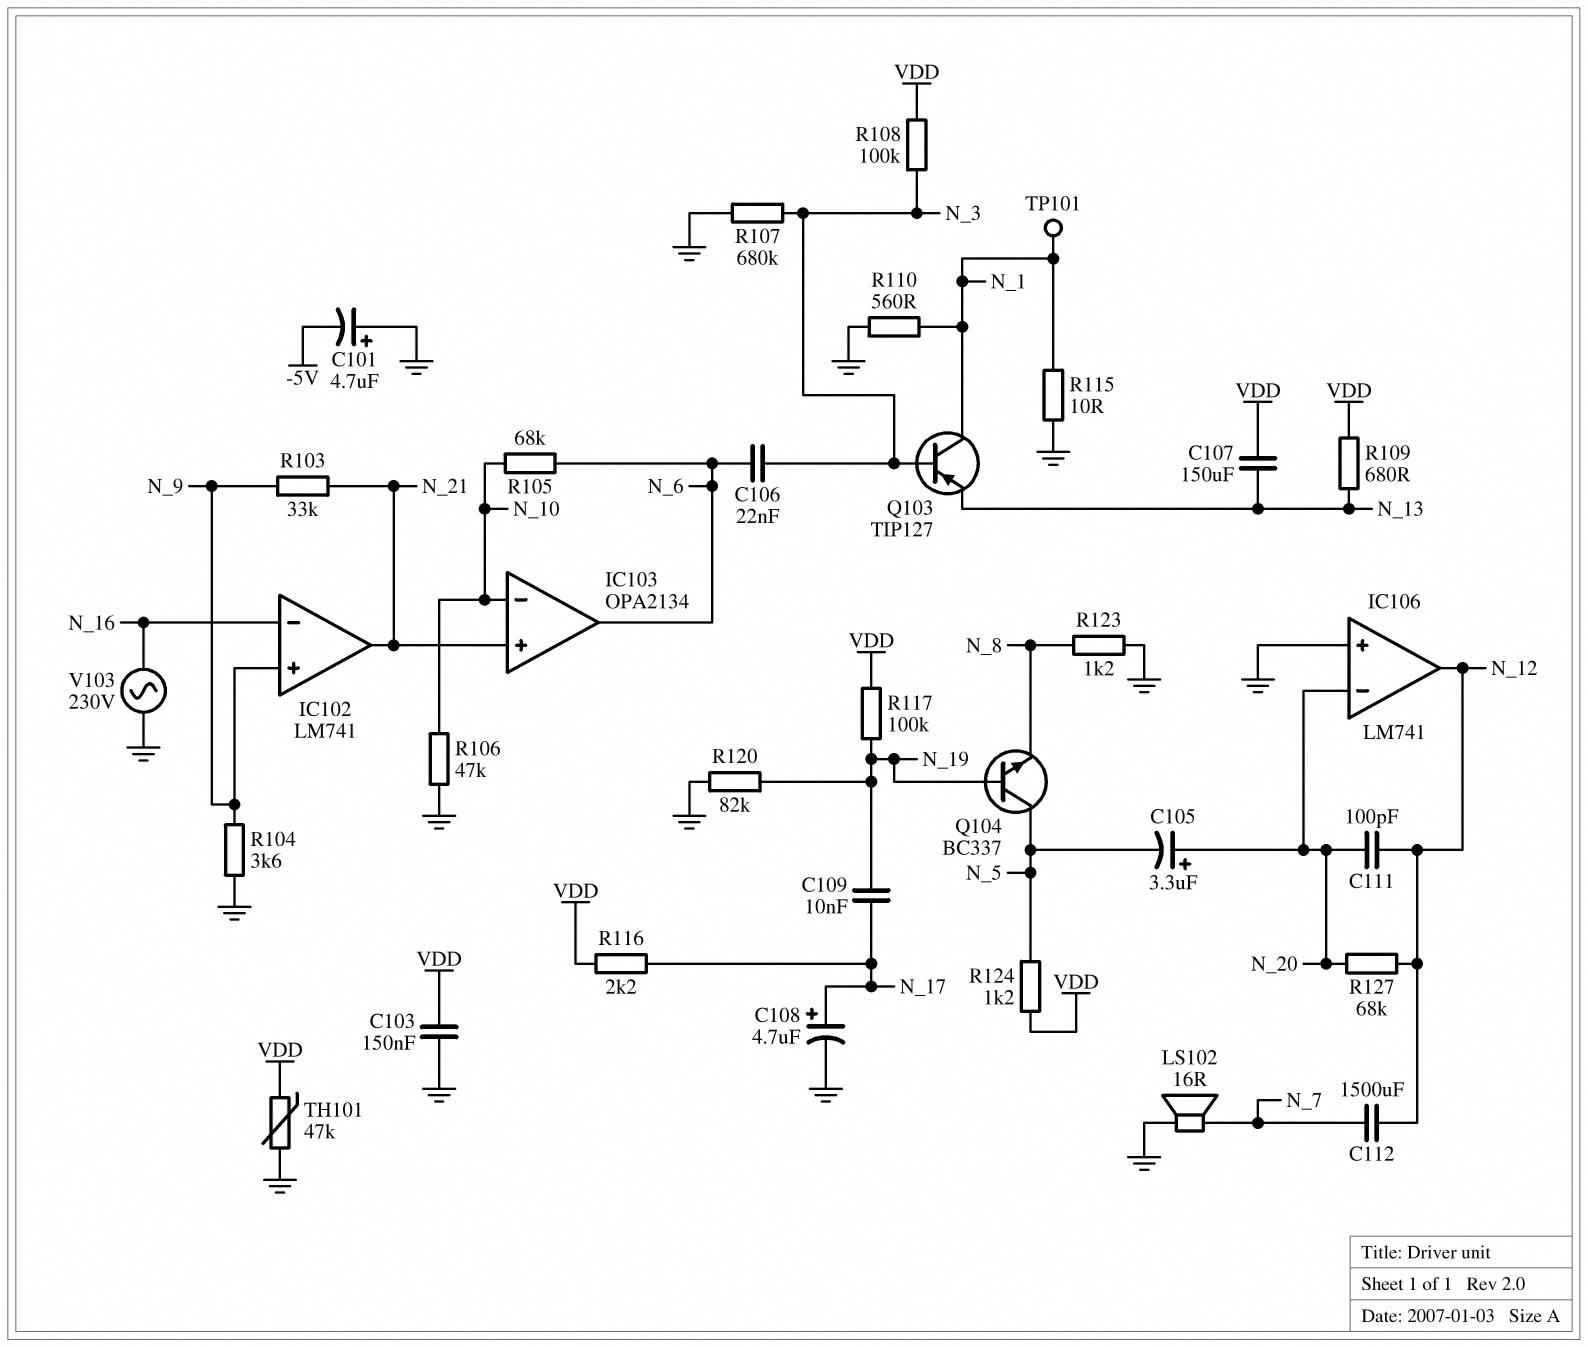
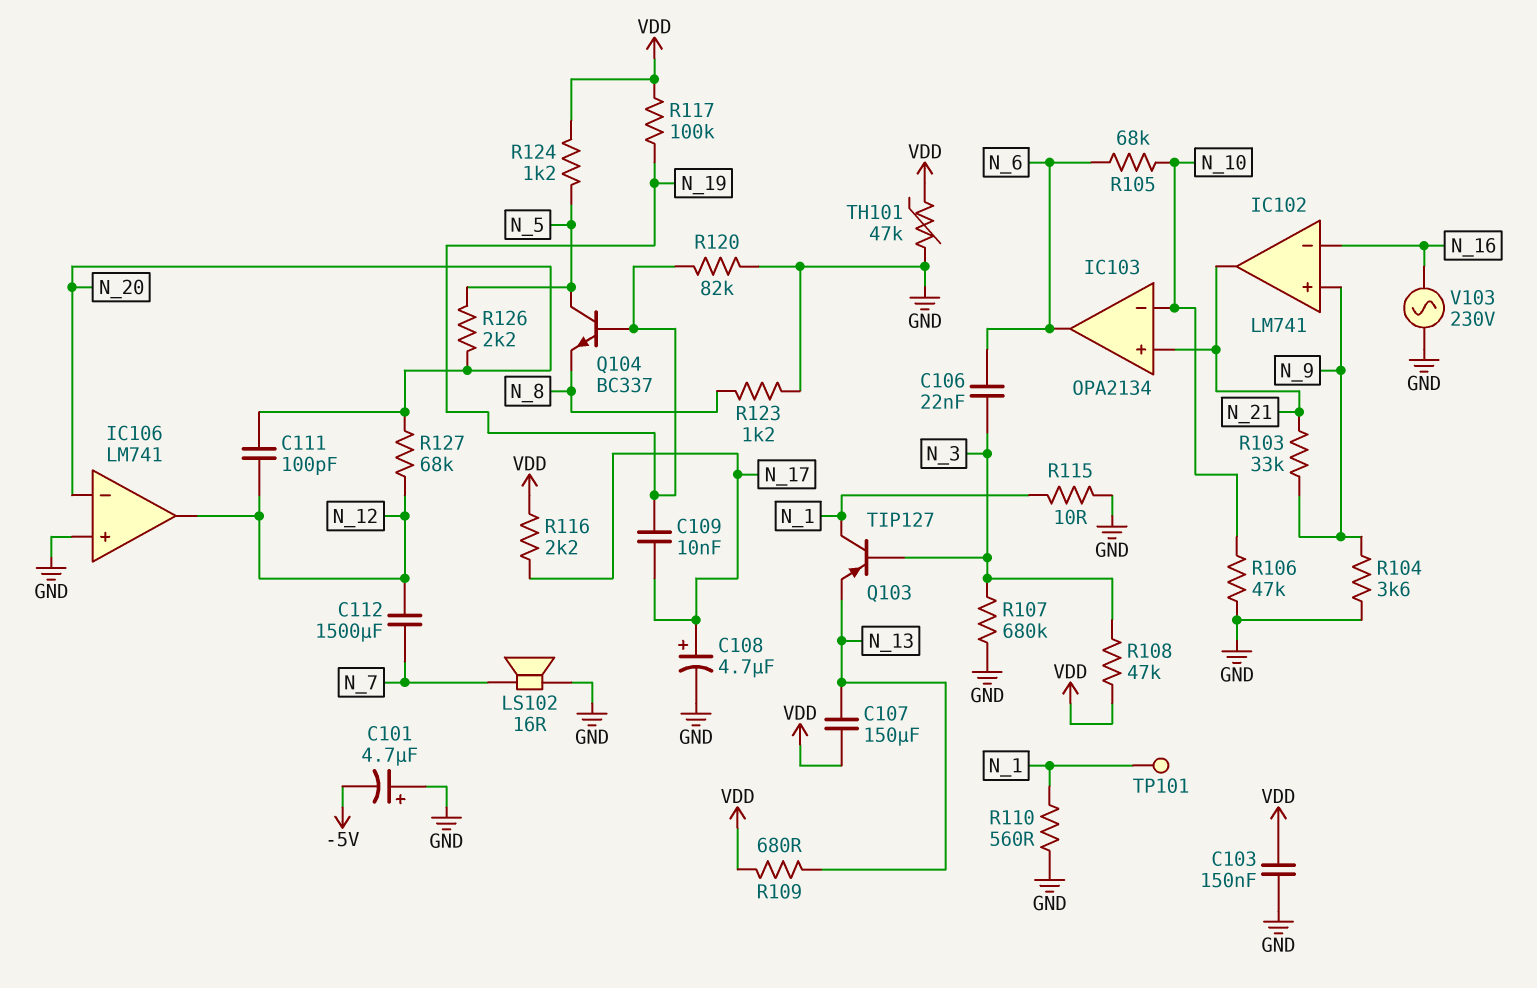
C105: 3.3uF (plus N_20, minus N_5) -> none
R108: 100k (N_3, VDD) -> 47k (N_3, VDD)
R126: none -> 2.2k (N_5, N_20)

